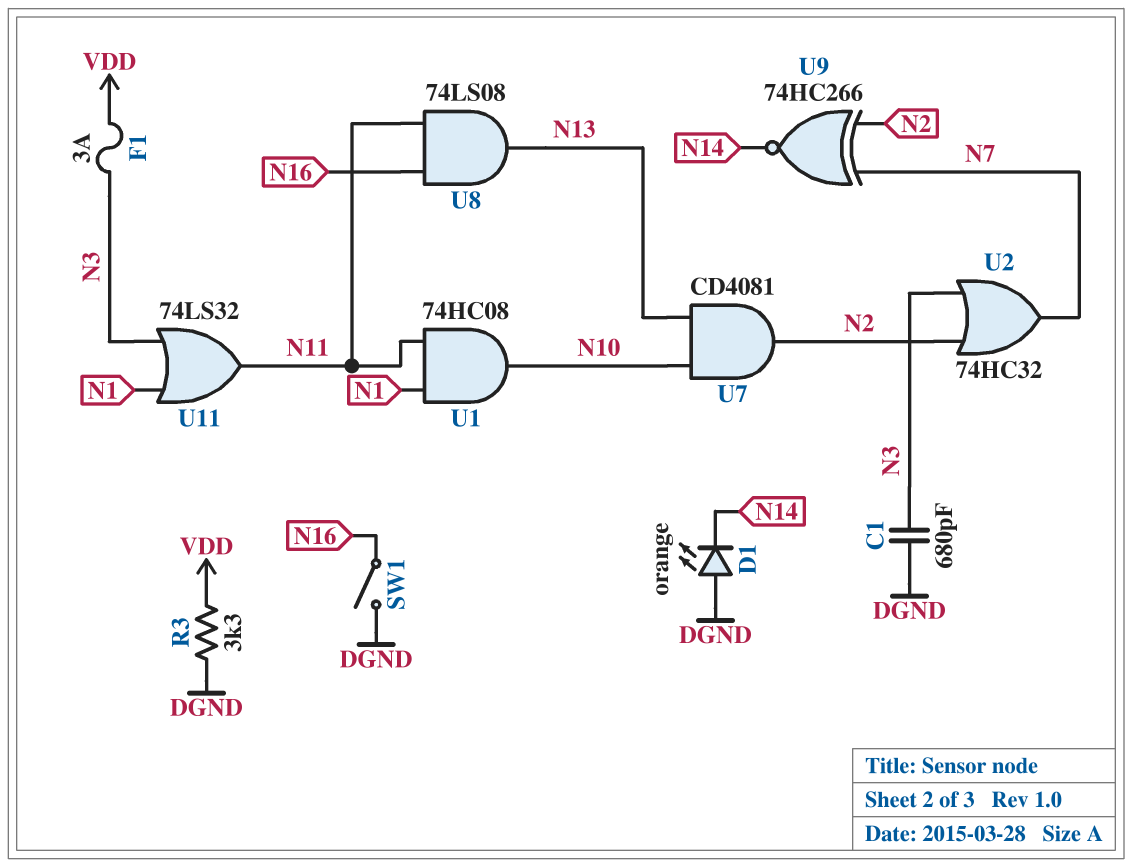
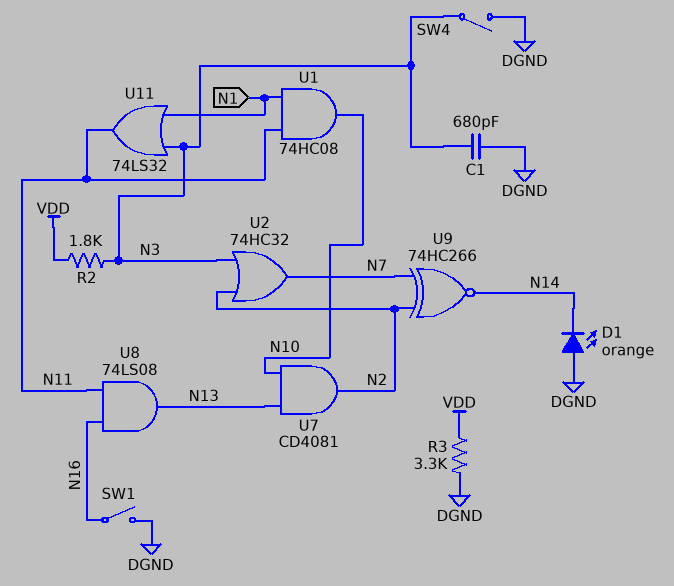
F1: 3A (N3, VDD) -> none
R2: none -> 1.8k (N3, VDD)
SW4: none -> switch (DGND, N3)

